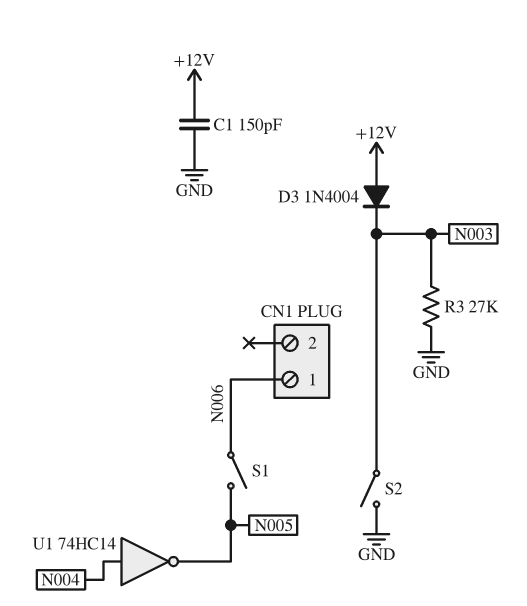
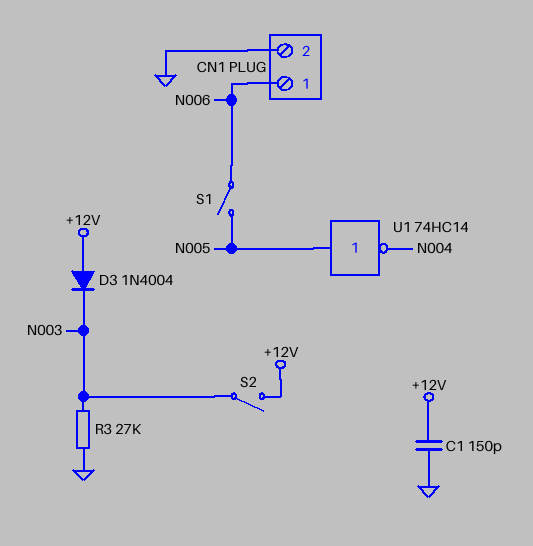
CN1 pin 2: none -> GND
S2: switch (GND, N003) -> switch (+12V, N003)
U1: NOT 74HC14 (in N004, out N005) -> NOT 74HC14 (in N005, out N004)

